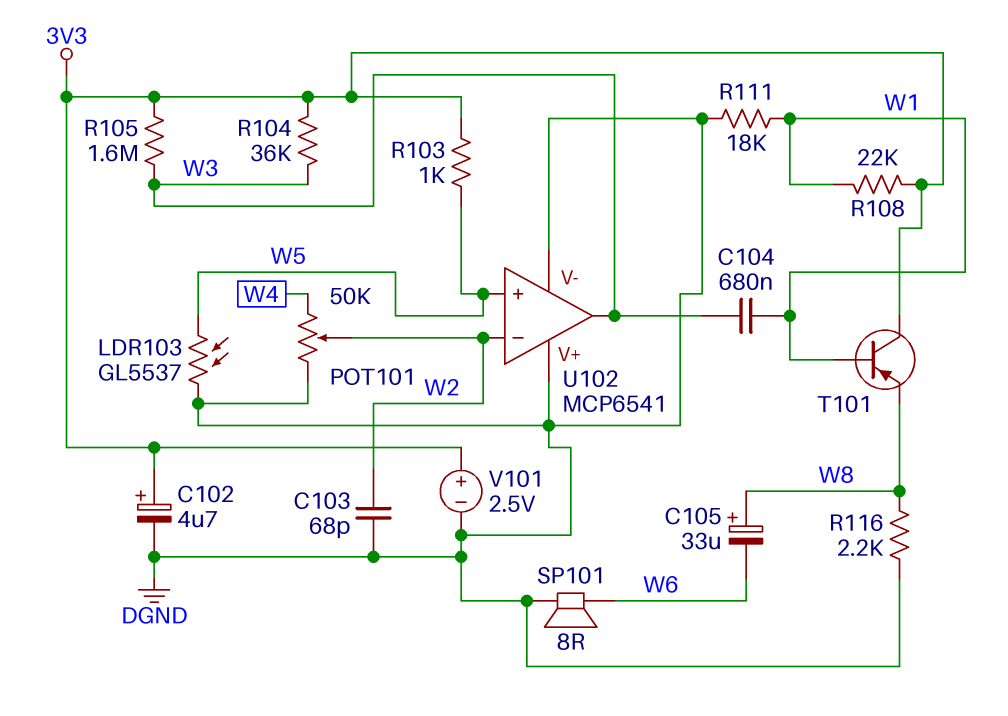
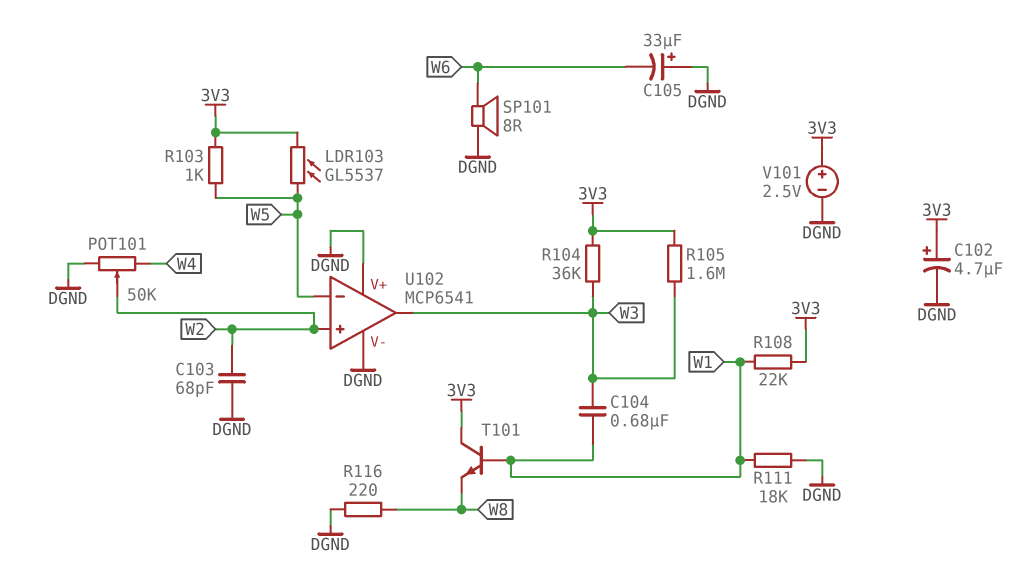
C105: 33uF (plus W8, minus W6) -> 33uF (plus DGND, minus W6)
LDR103: GL5537 (DGND, W5) -> GL5537 (3V3, W5)
R116: 2.2k (DGND, W8) -> 220 (DGND, W8)
T101: PNP (B W1, C 3V3, E W8) -> NPN (B W1, C 3V3, E W8)
U102 pin in+: W5 -> W2
U102 pin in-: W2 -> W5

